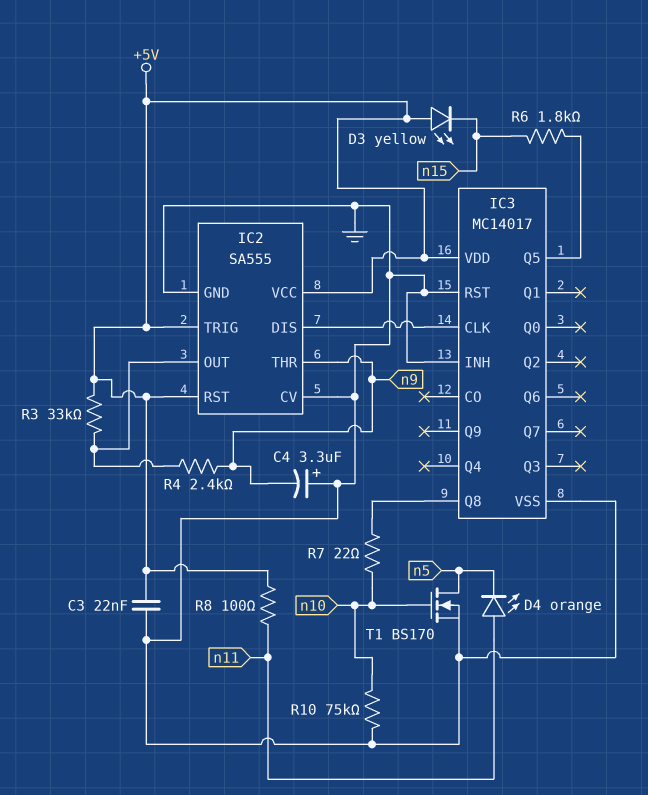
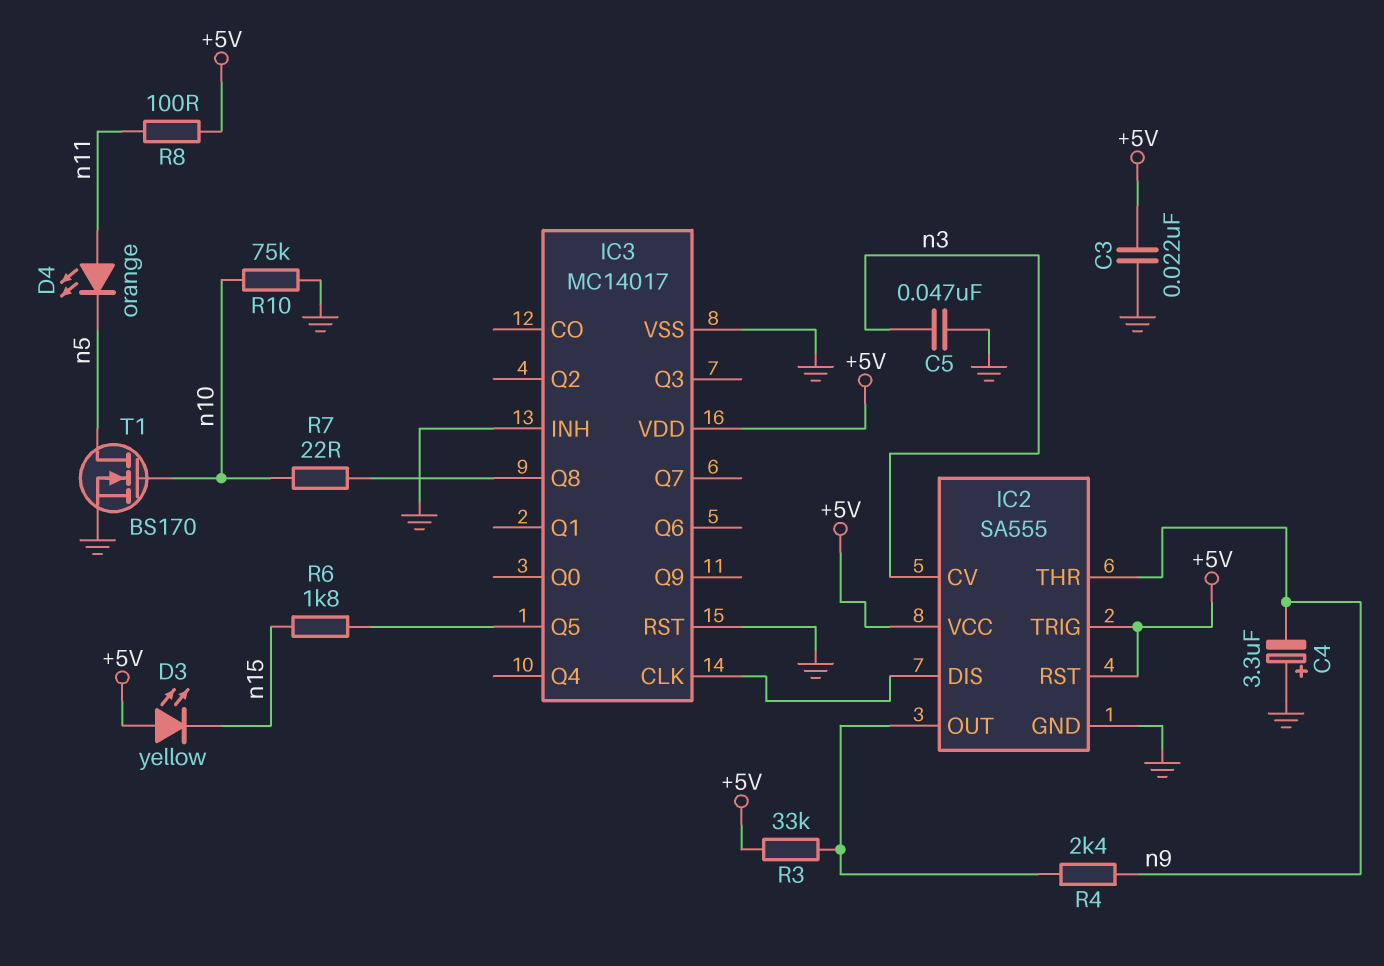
C5: none -> 47nF (GND, n3)
IC2 pin CV: GND -> n3

